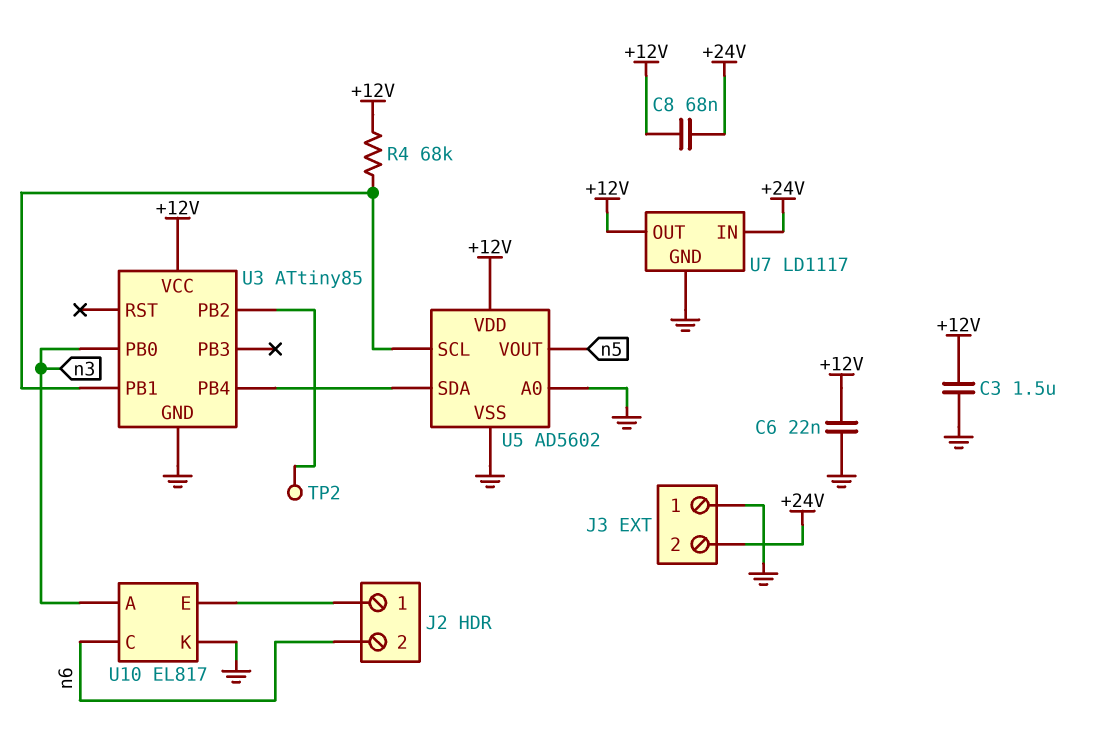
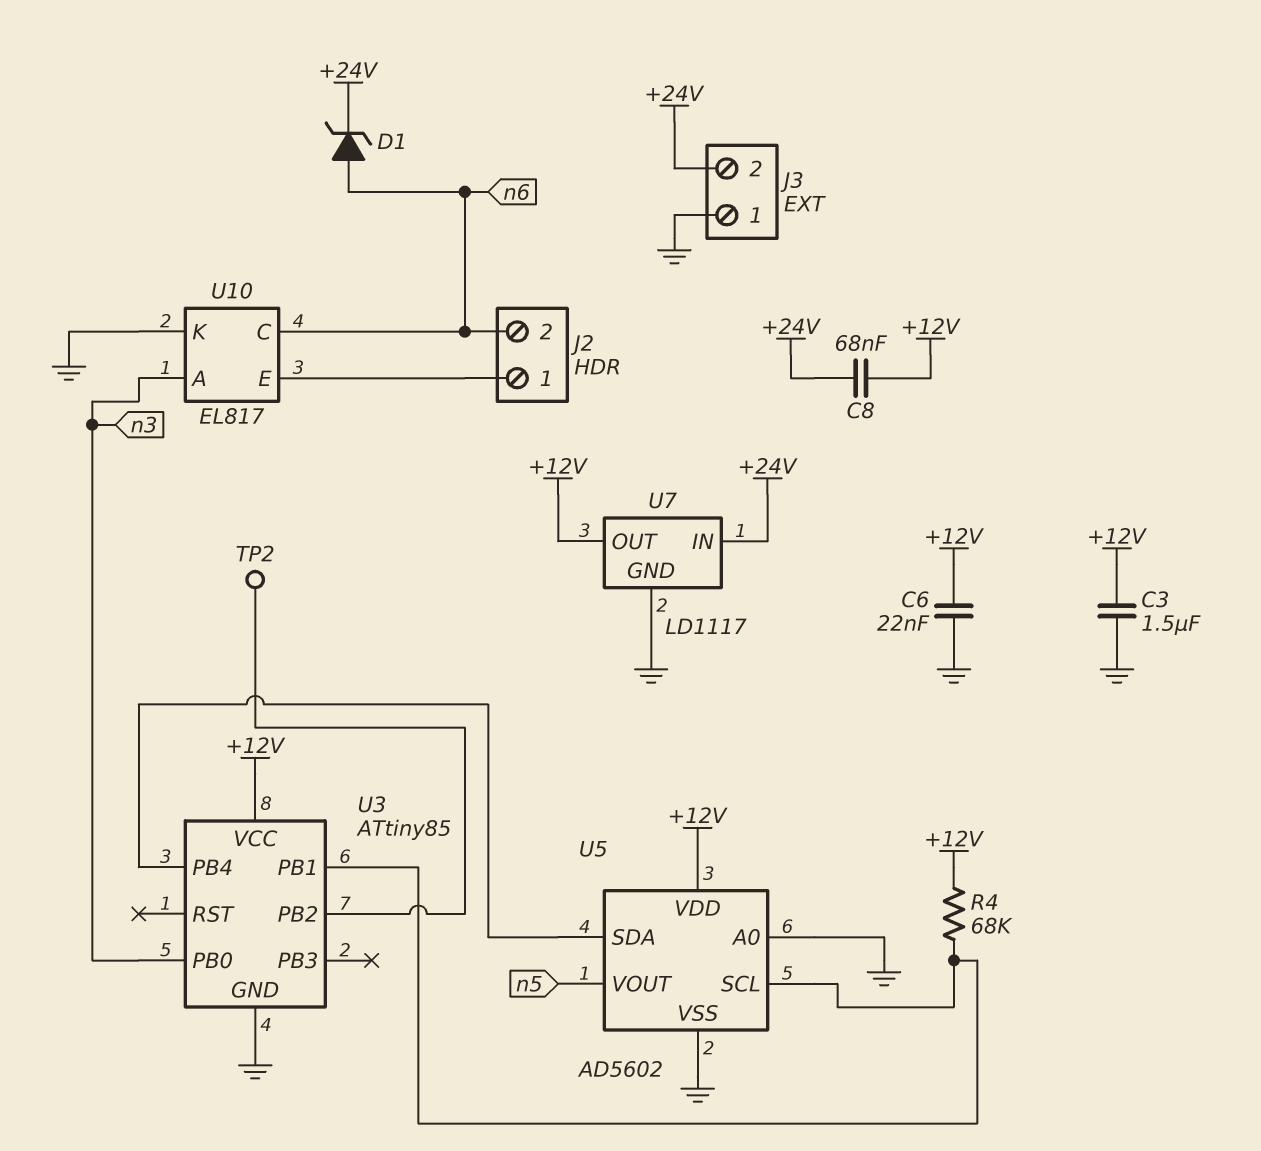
D1: none -> zener (A n6, K +24V)

